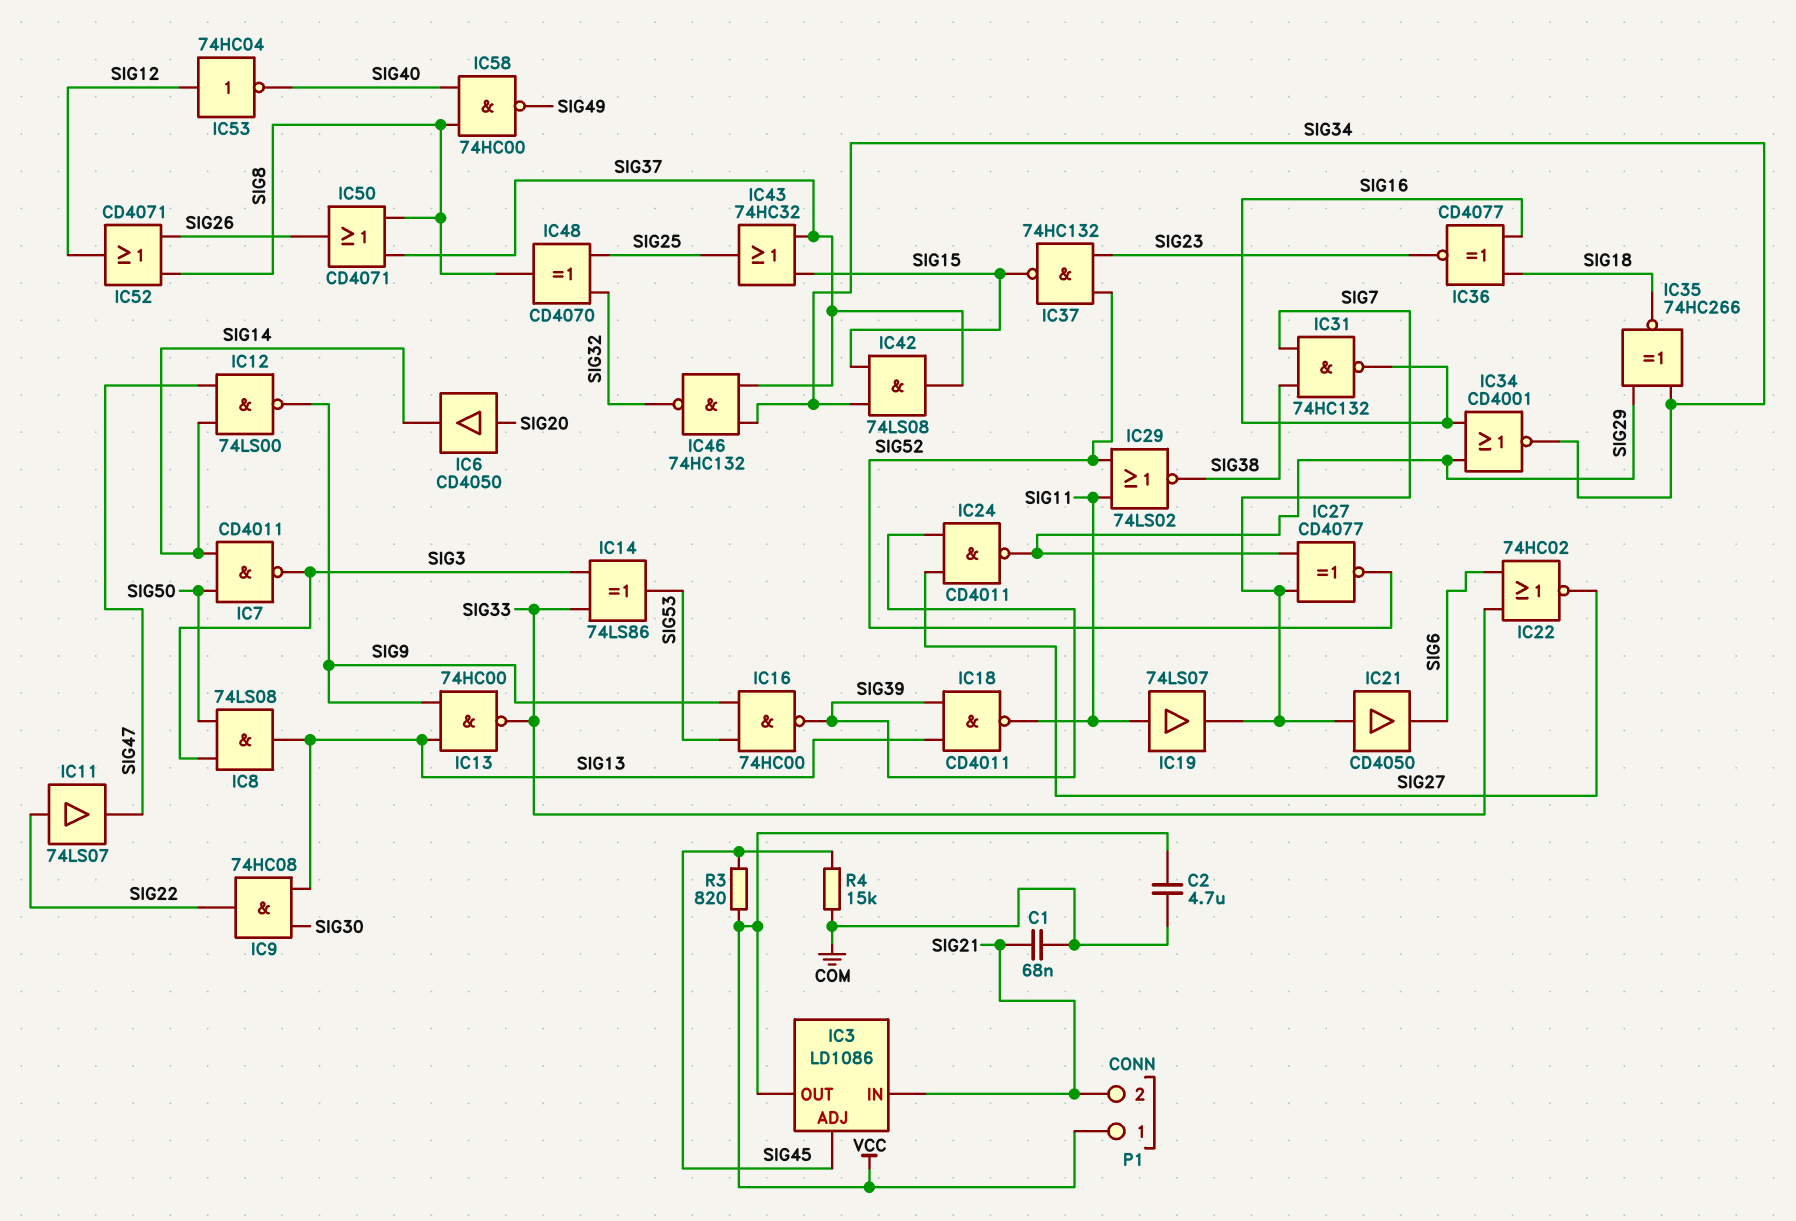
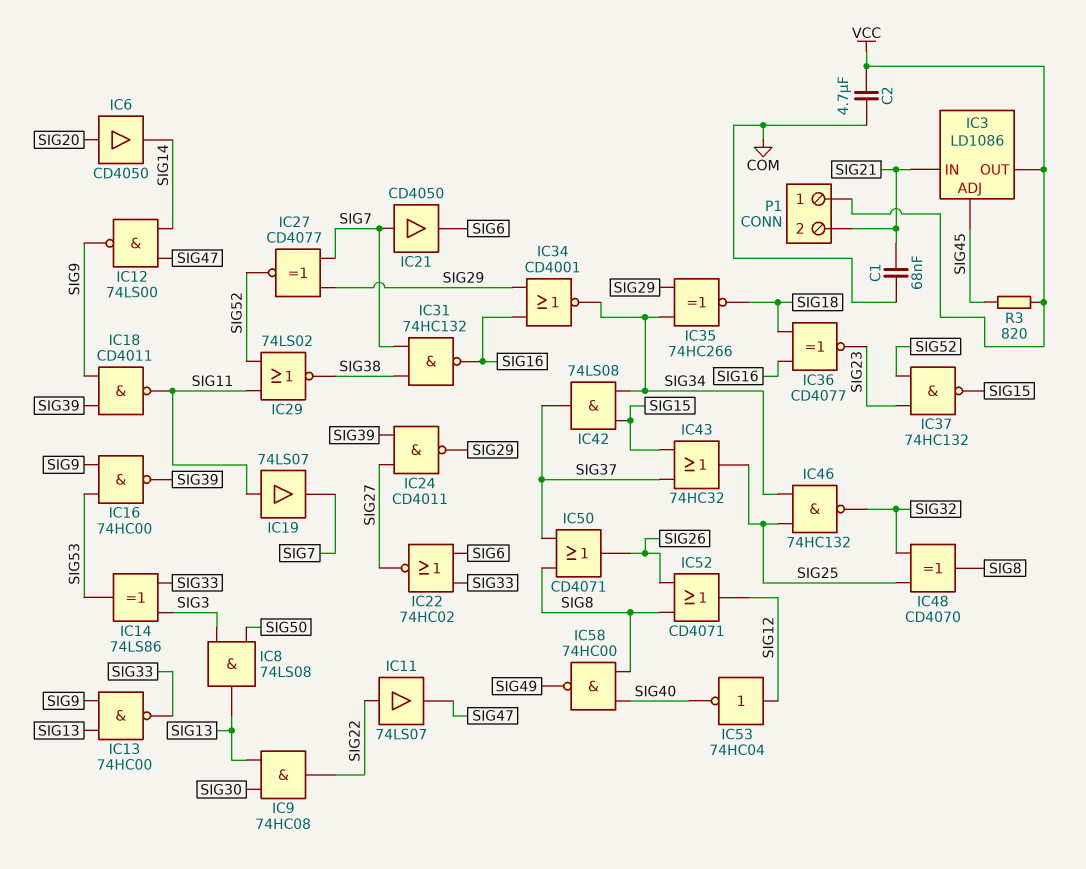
IC7: NAND CD4011 (in SIG14, in SIG50, out SIG3) -> none
IC18: NAND CD4011 (in SIG13, in SIG39, out SIG11) -> NAND CD4011 (in SIG9, in SIG39, out SIG11)
IC46: NAND 74HC132 (in SIG34, in SIG37, out SIG32) -> NAND 74HC132 (in SIG25, in SIG34, out SIG32)
R4: 15k (COM, SIG45) -> none

